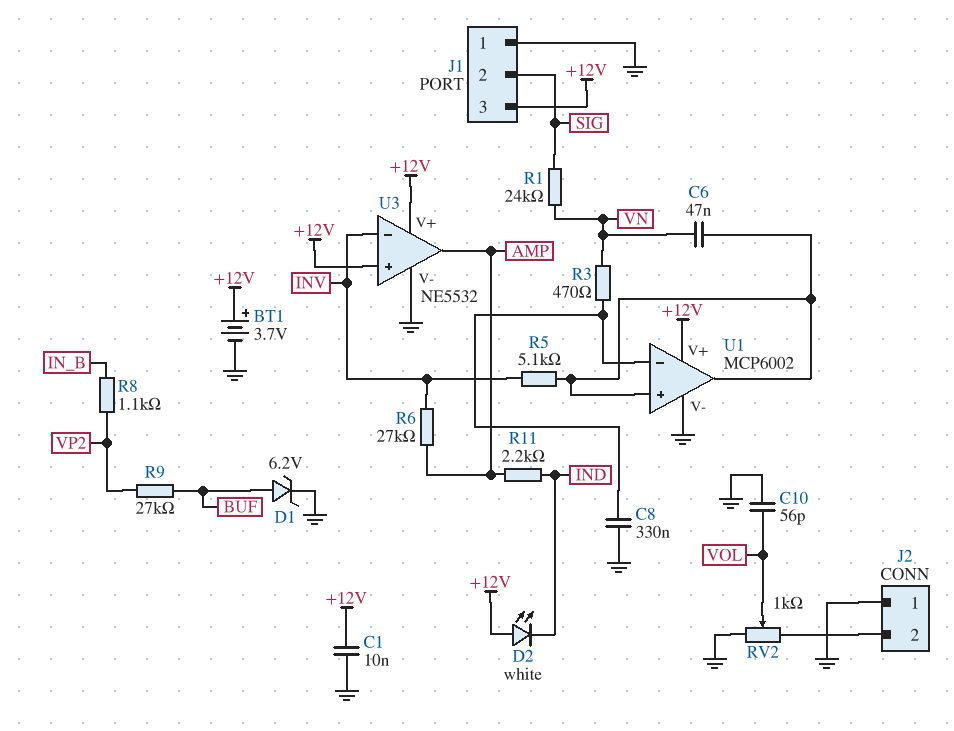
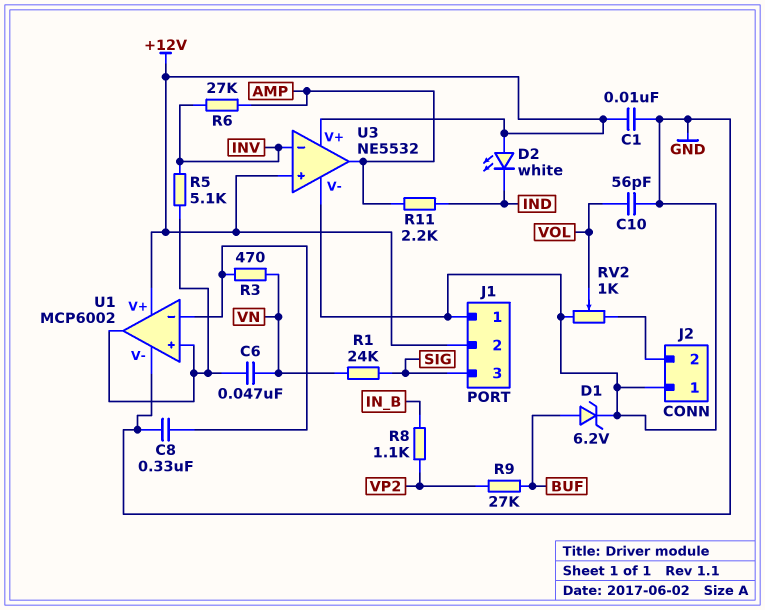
BT1: 3.7V (plus +12V, minus GND) -> none
J1 pin 2: SIG -> +12V
J1 pin 3: +12V -> SIG

